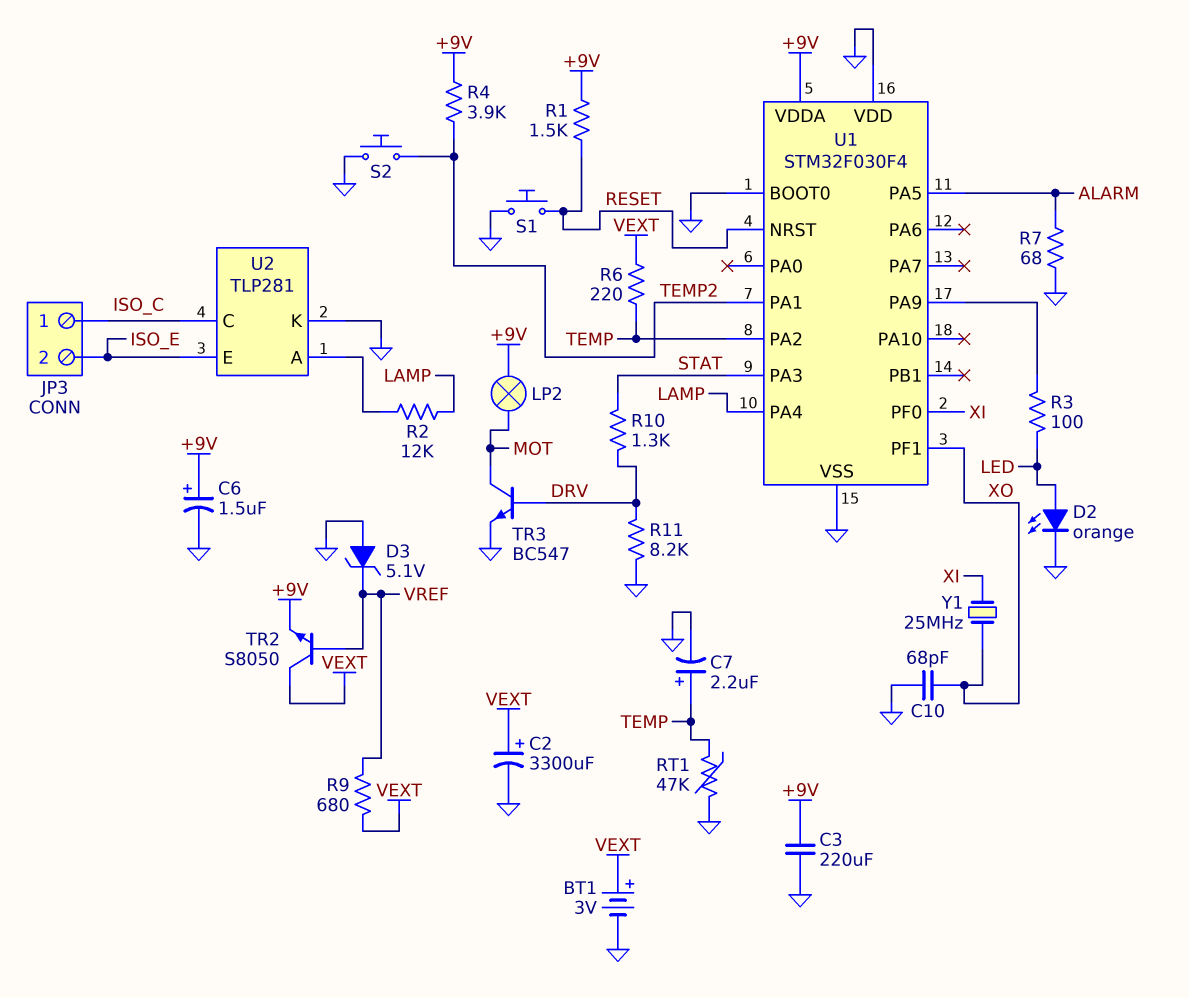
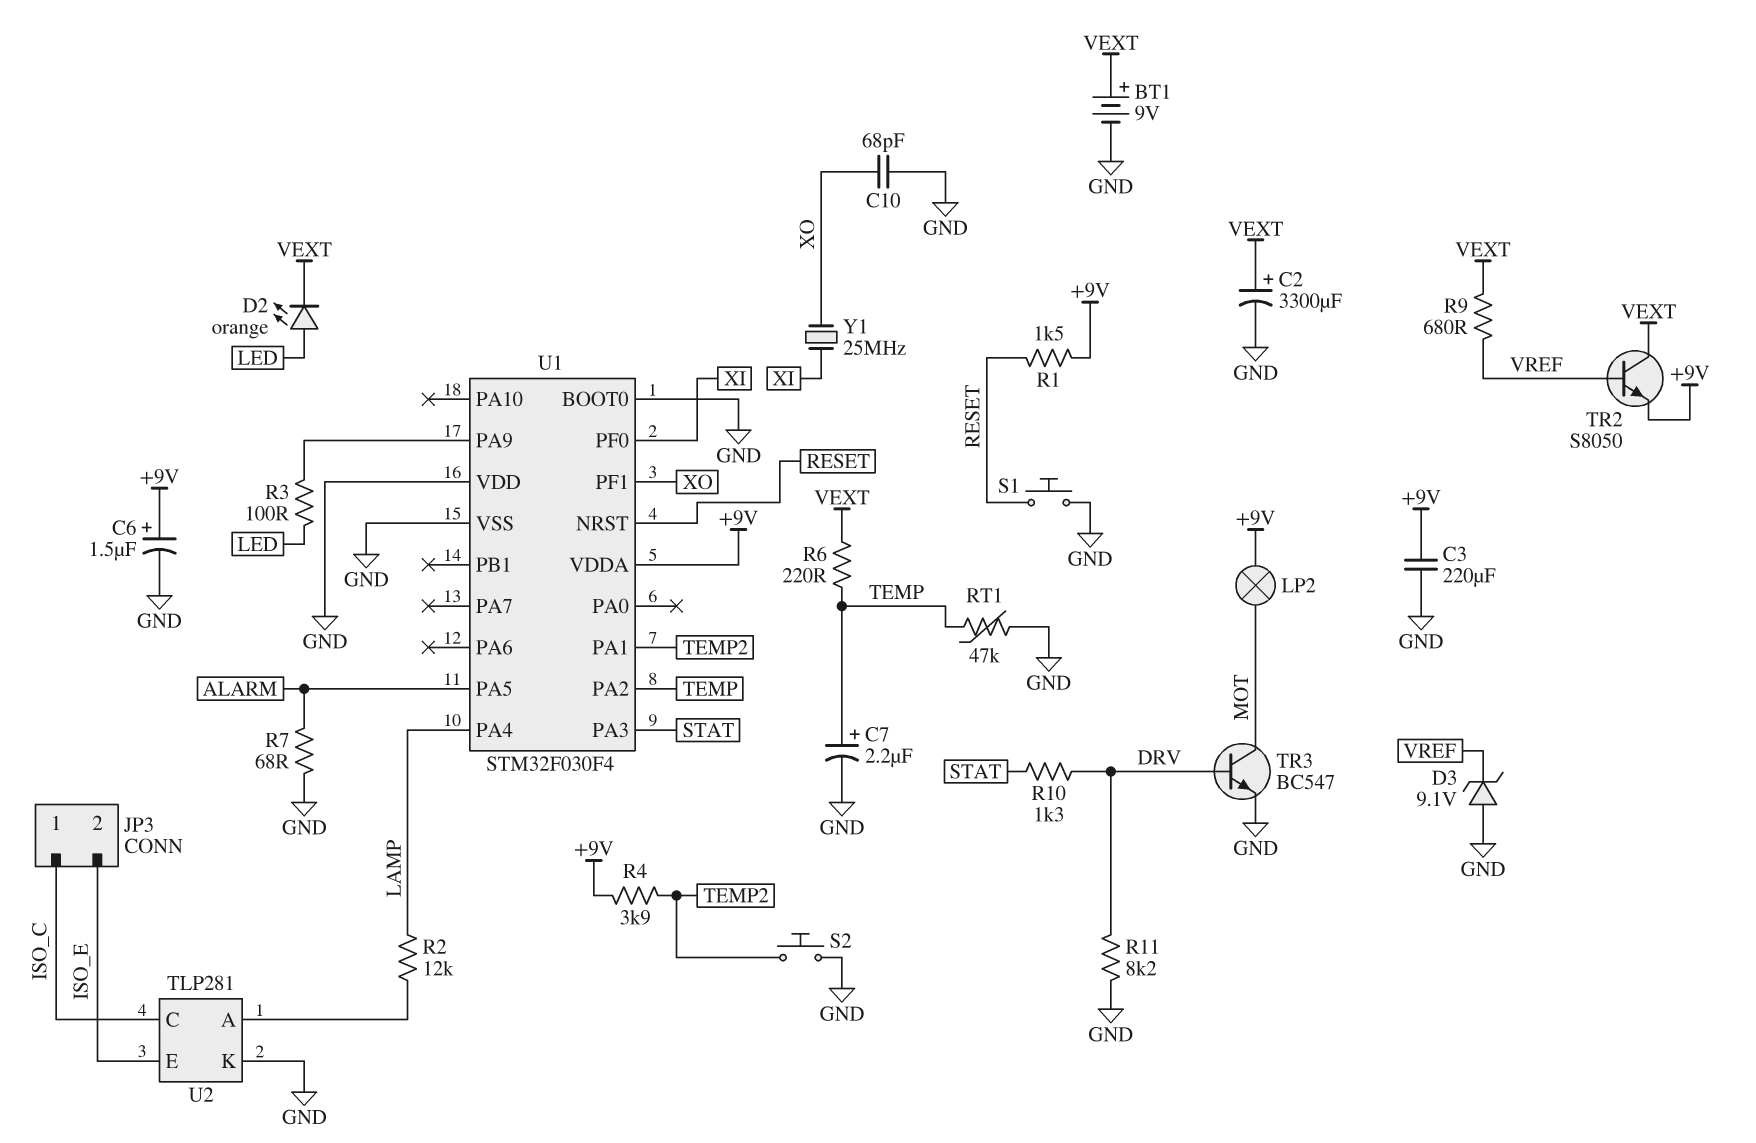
BT1: 3V (plus VEXT, minus GND) -> 9V (plus VEXT, minus GND)
D2: LED orange (A LED, K GND) -> LED orange (A LED, K VEXT)
D3: zener 5.1V (A GND, K VREF) -> zener 9.1V (A GND, K VREF)

